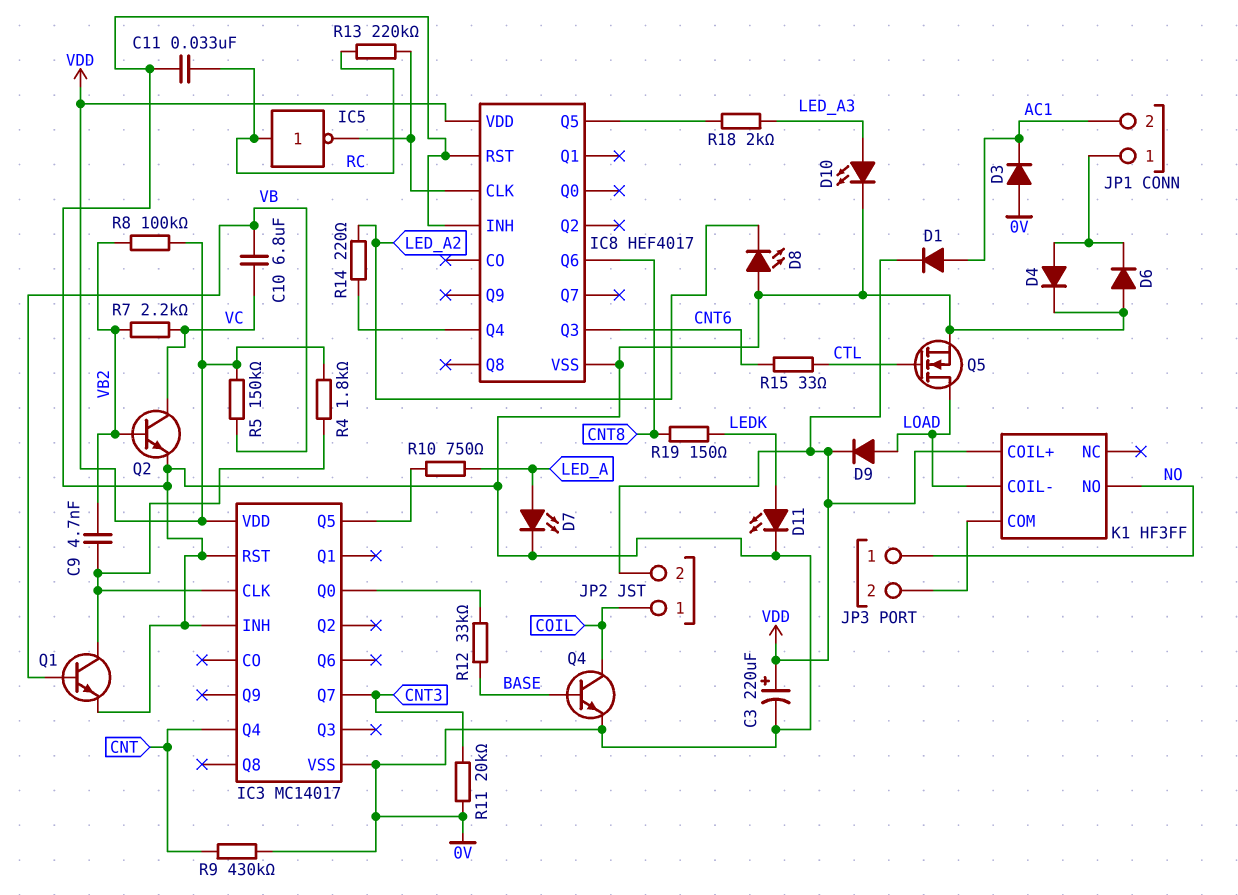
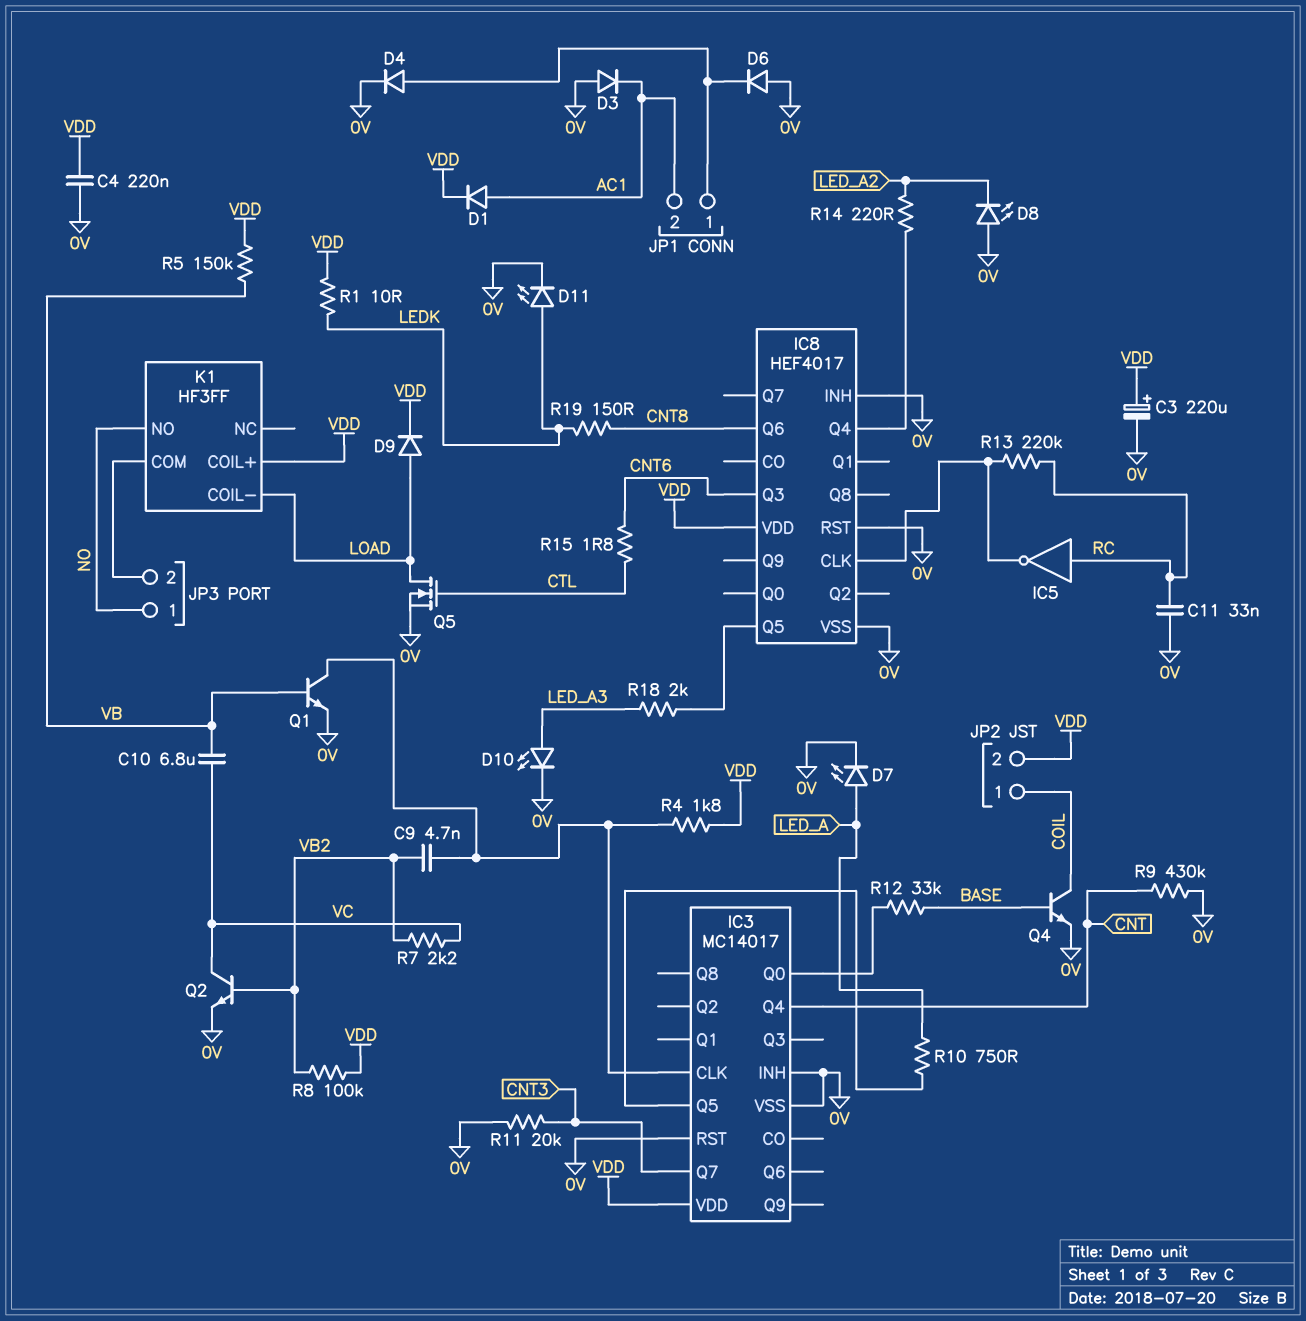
C4: none -> 220nF (0V, VDD)
R1: none -> 10 (LEDK, VDD)
R15: 33 (CNT6, CTL) -> 1.8 (CNT6, CTL)

